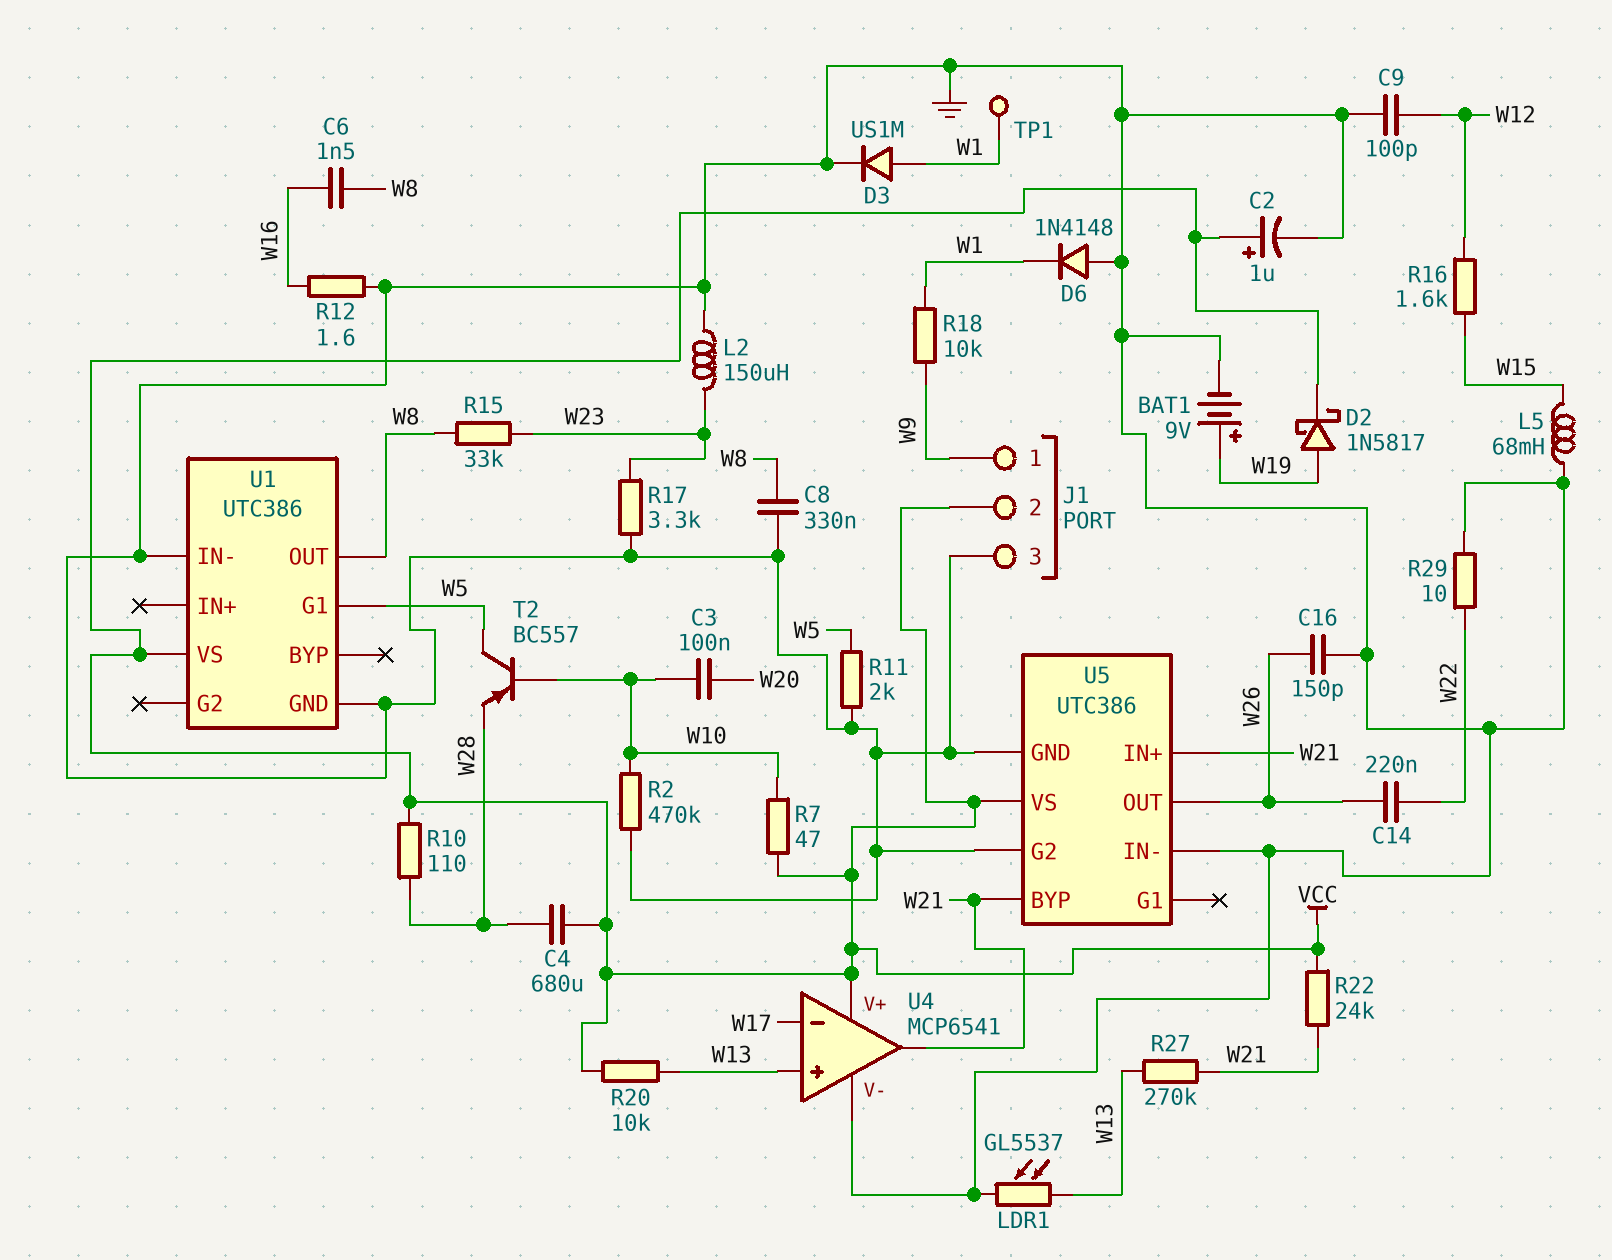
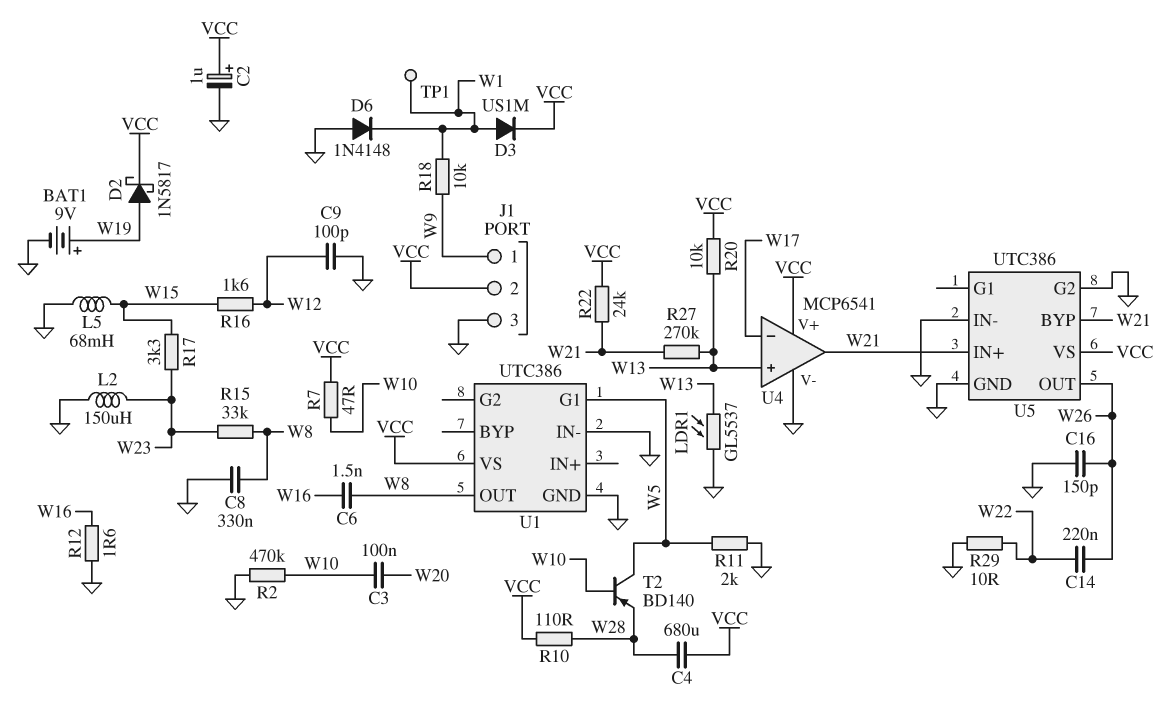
D3: diode US1M (A W1, K GND) -> diode US1M (A W1, K VCC)
R17: 3.3k (GND, W23) -> 3.3k (W15, W23)
T2: PNP BC557 (B W10, C W5, E W28) -> PNP BD140 (B W10, C W5, E W28)

